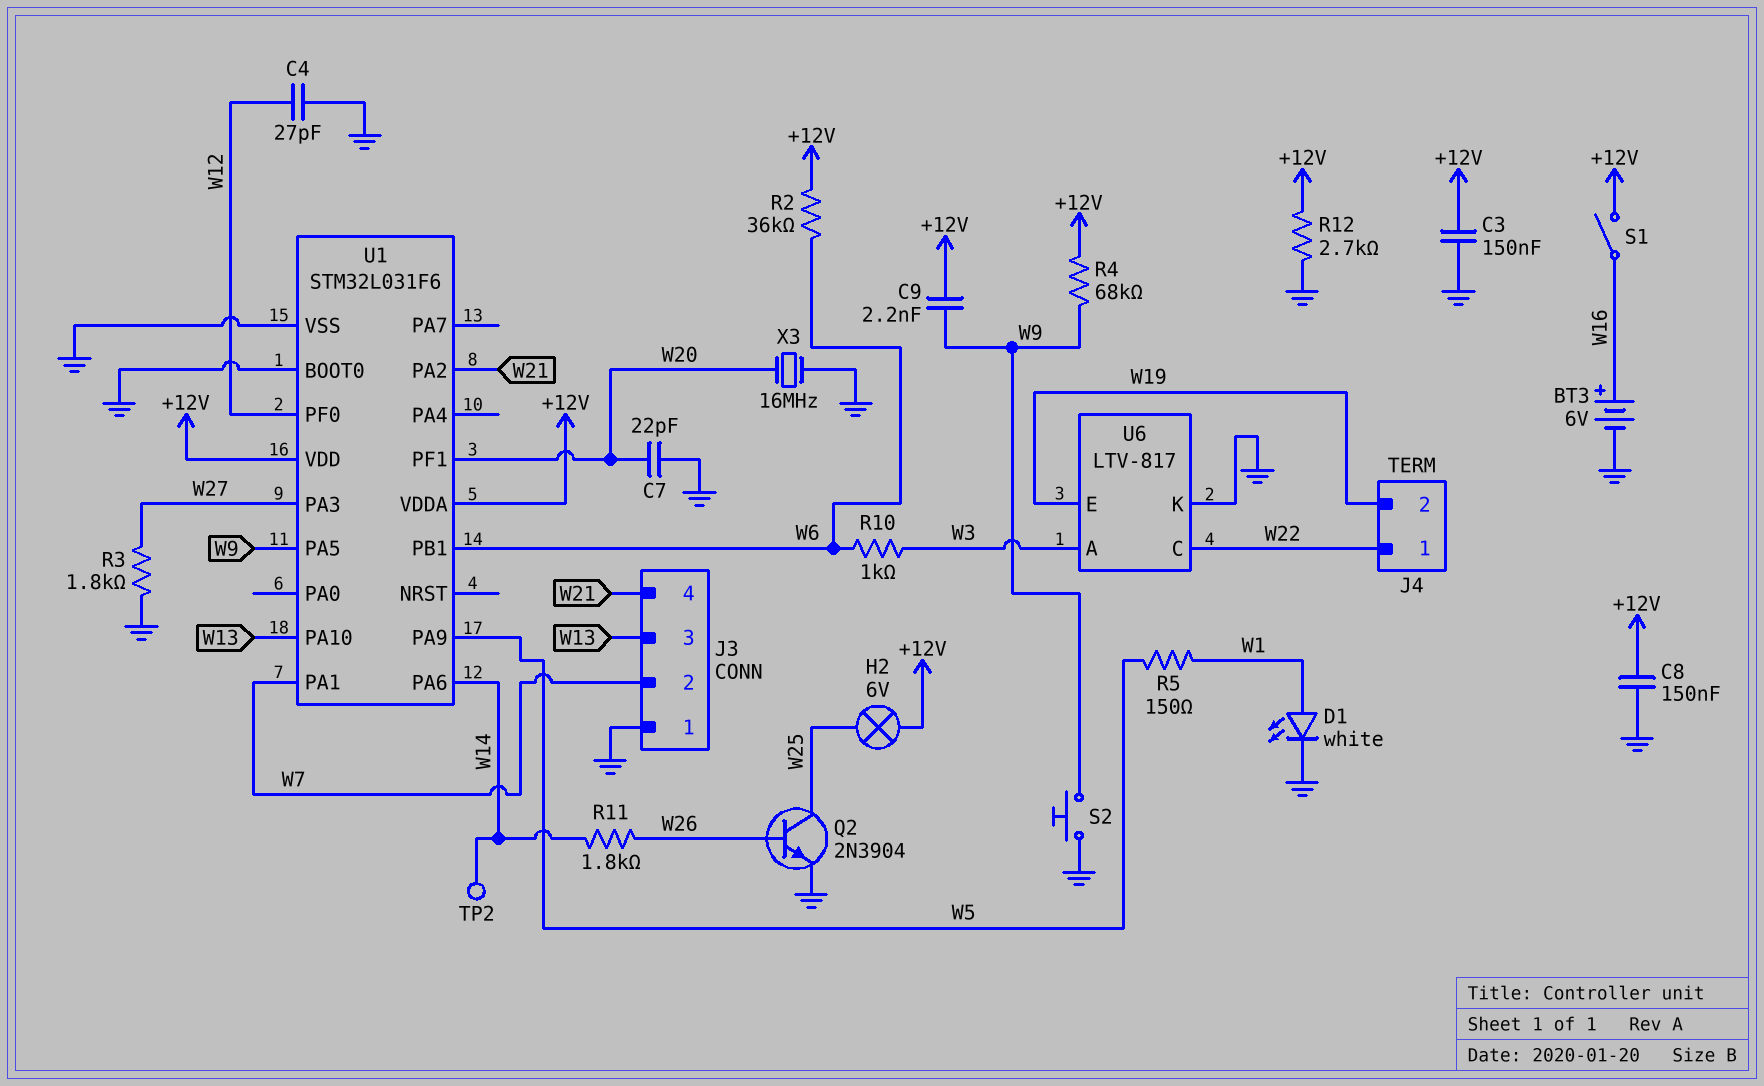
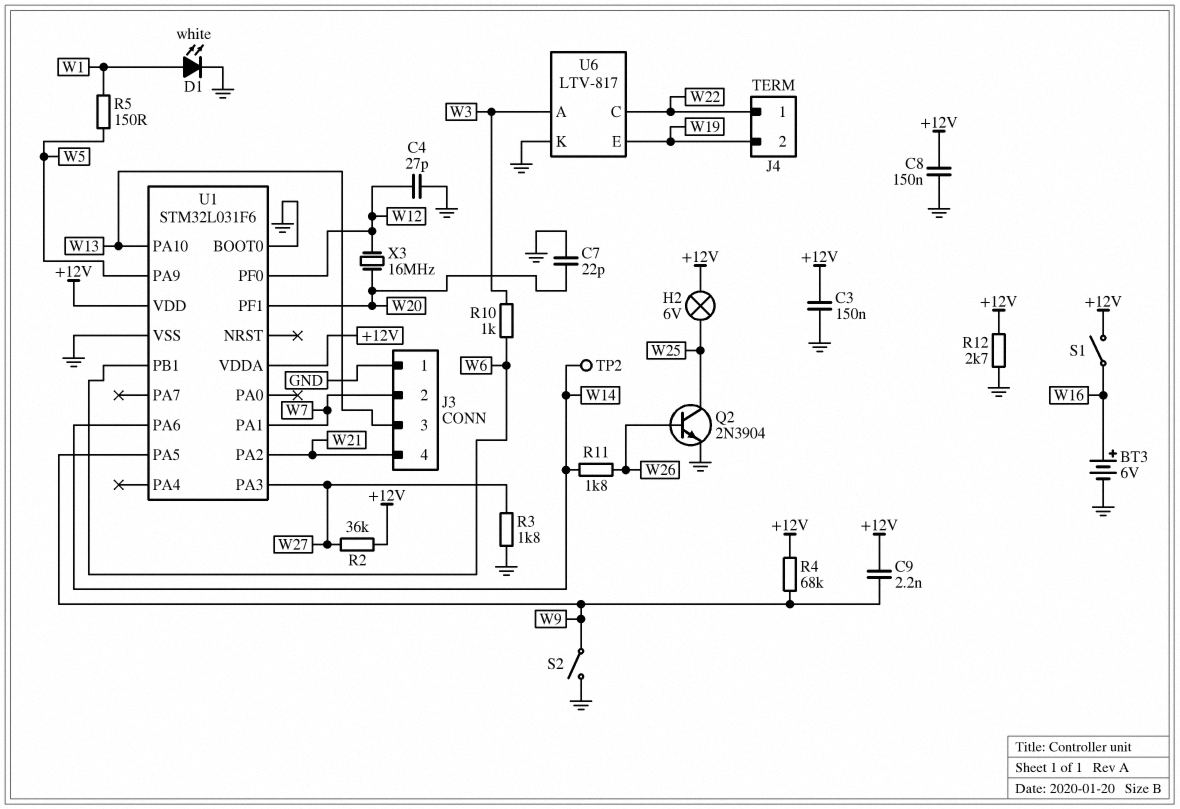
R2: 36k (+12V, W6) -> 36k (+12V, W27)
S2: button (GND, W9) -> switch (GND, W9)
X3: 16MHz (GND, W20) -> 16MHz (W12, W20)

